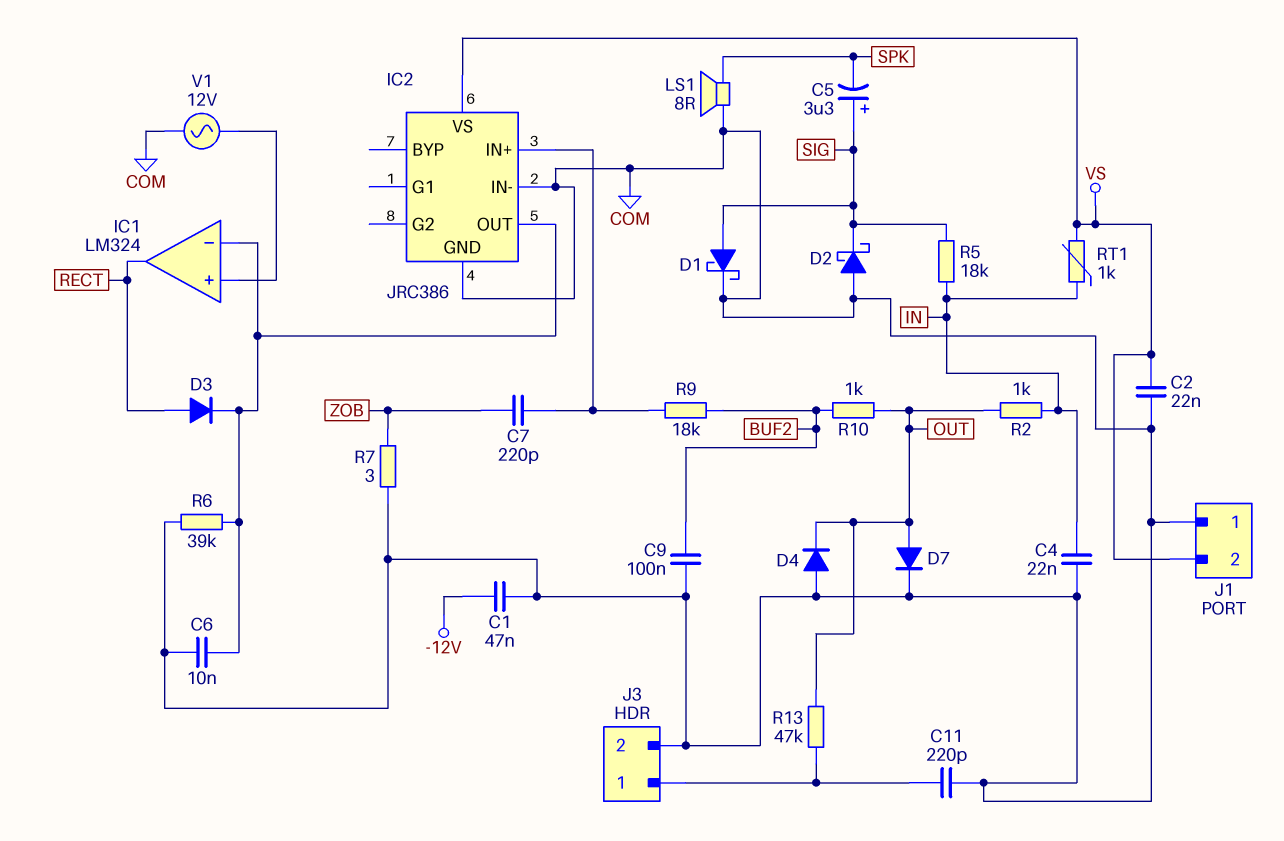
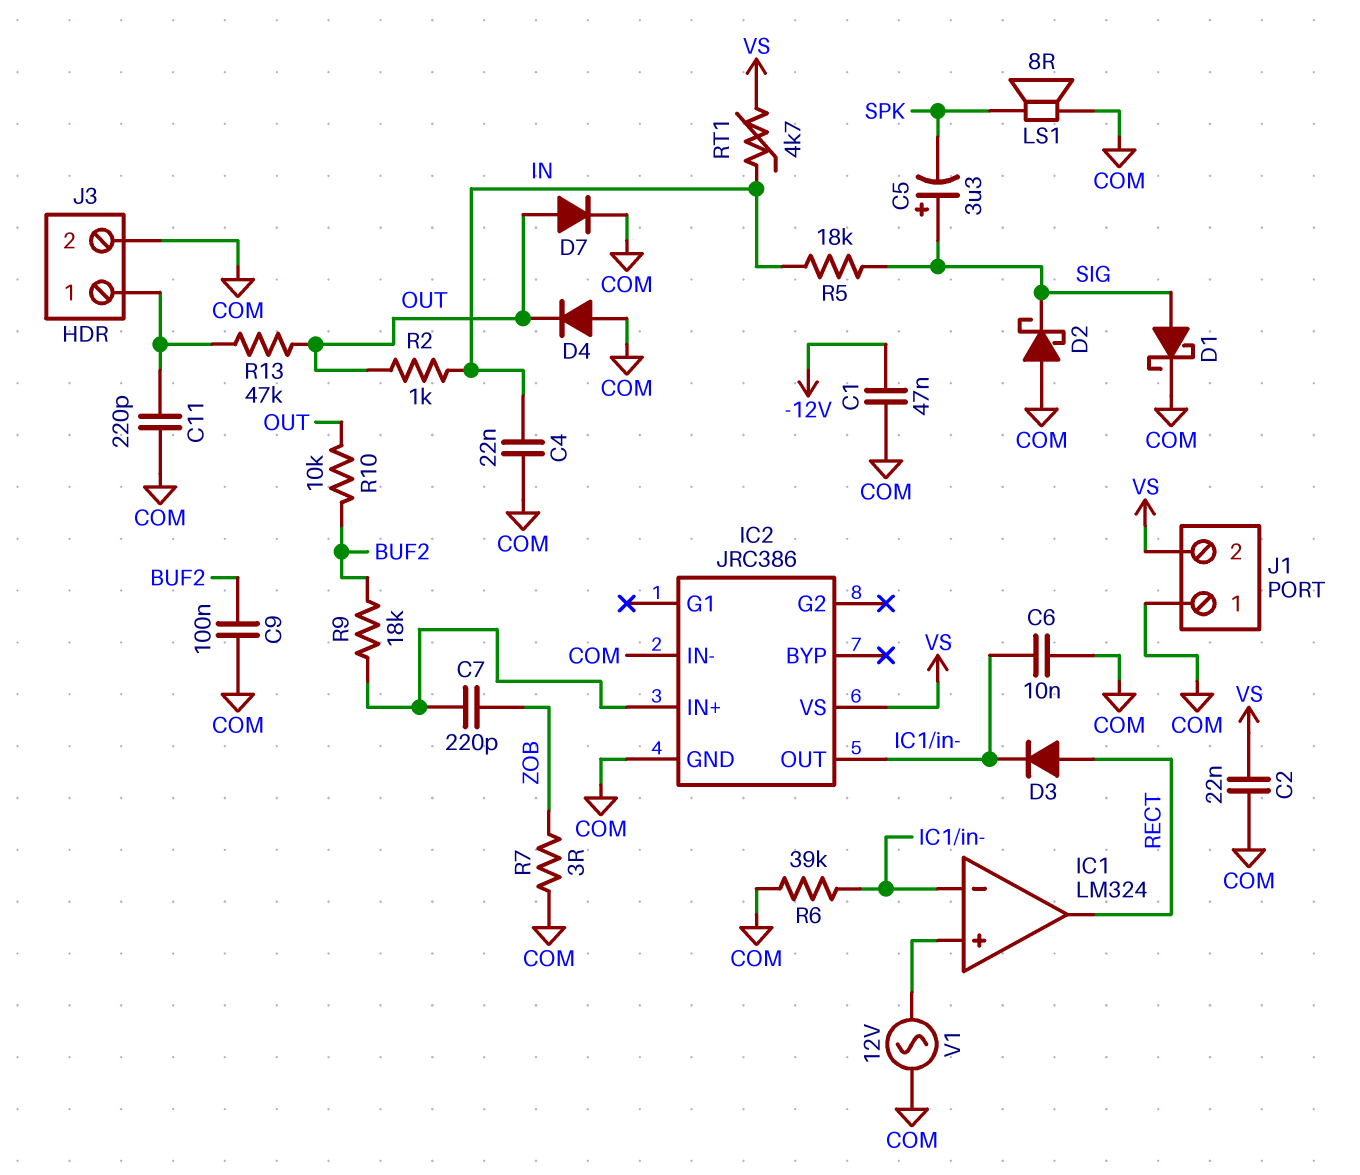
R10: 1k (BUF2, OUT) -> 10k (BUF2, OUT)
RT1: 1k (IN, VS) -> 4.7k (IN, VS)

